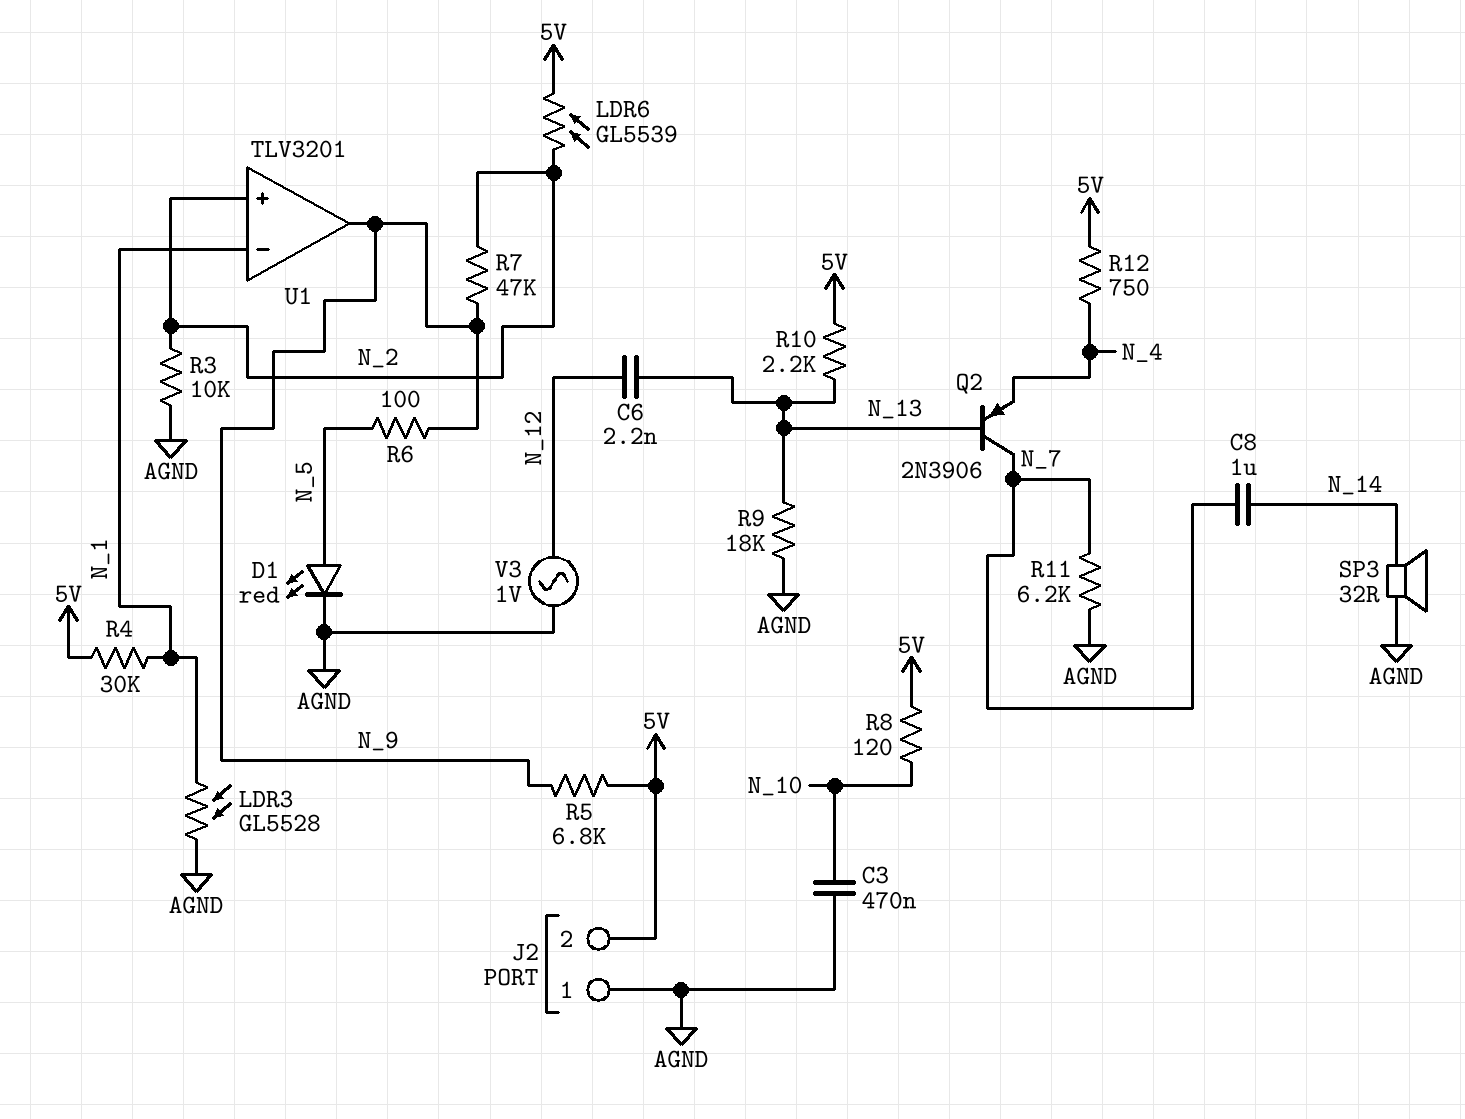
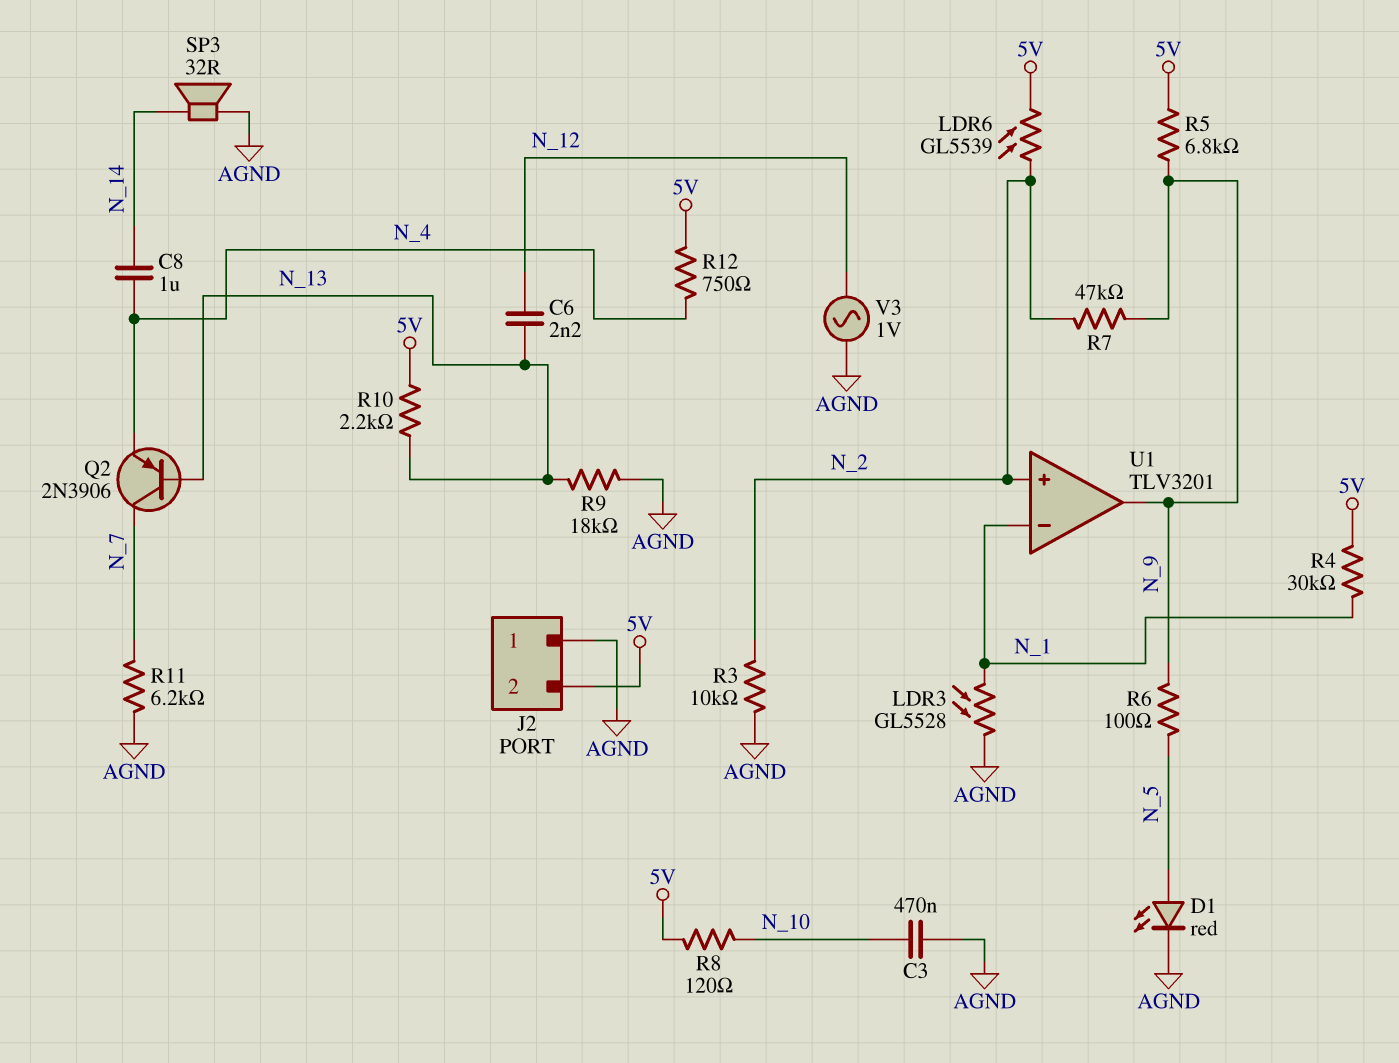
C8: 1uF (N_7, N_14) -> 1uF (N_4, N_14)

